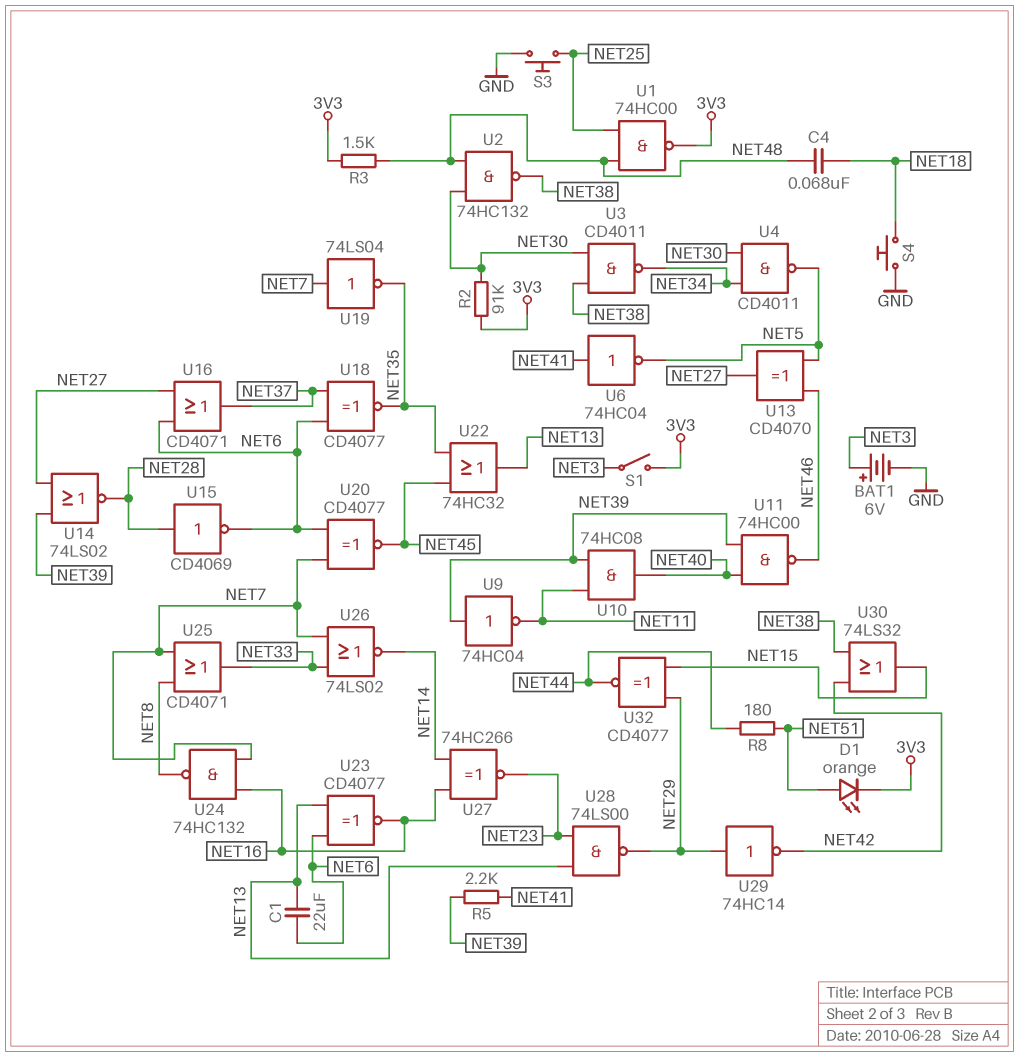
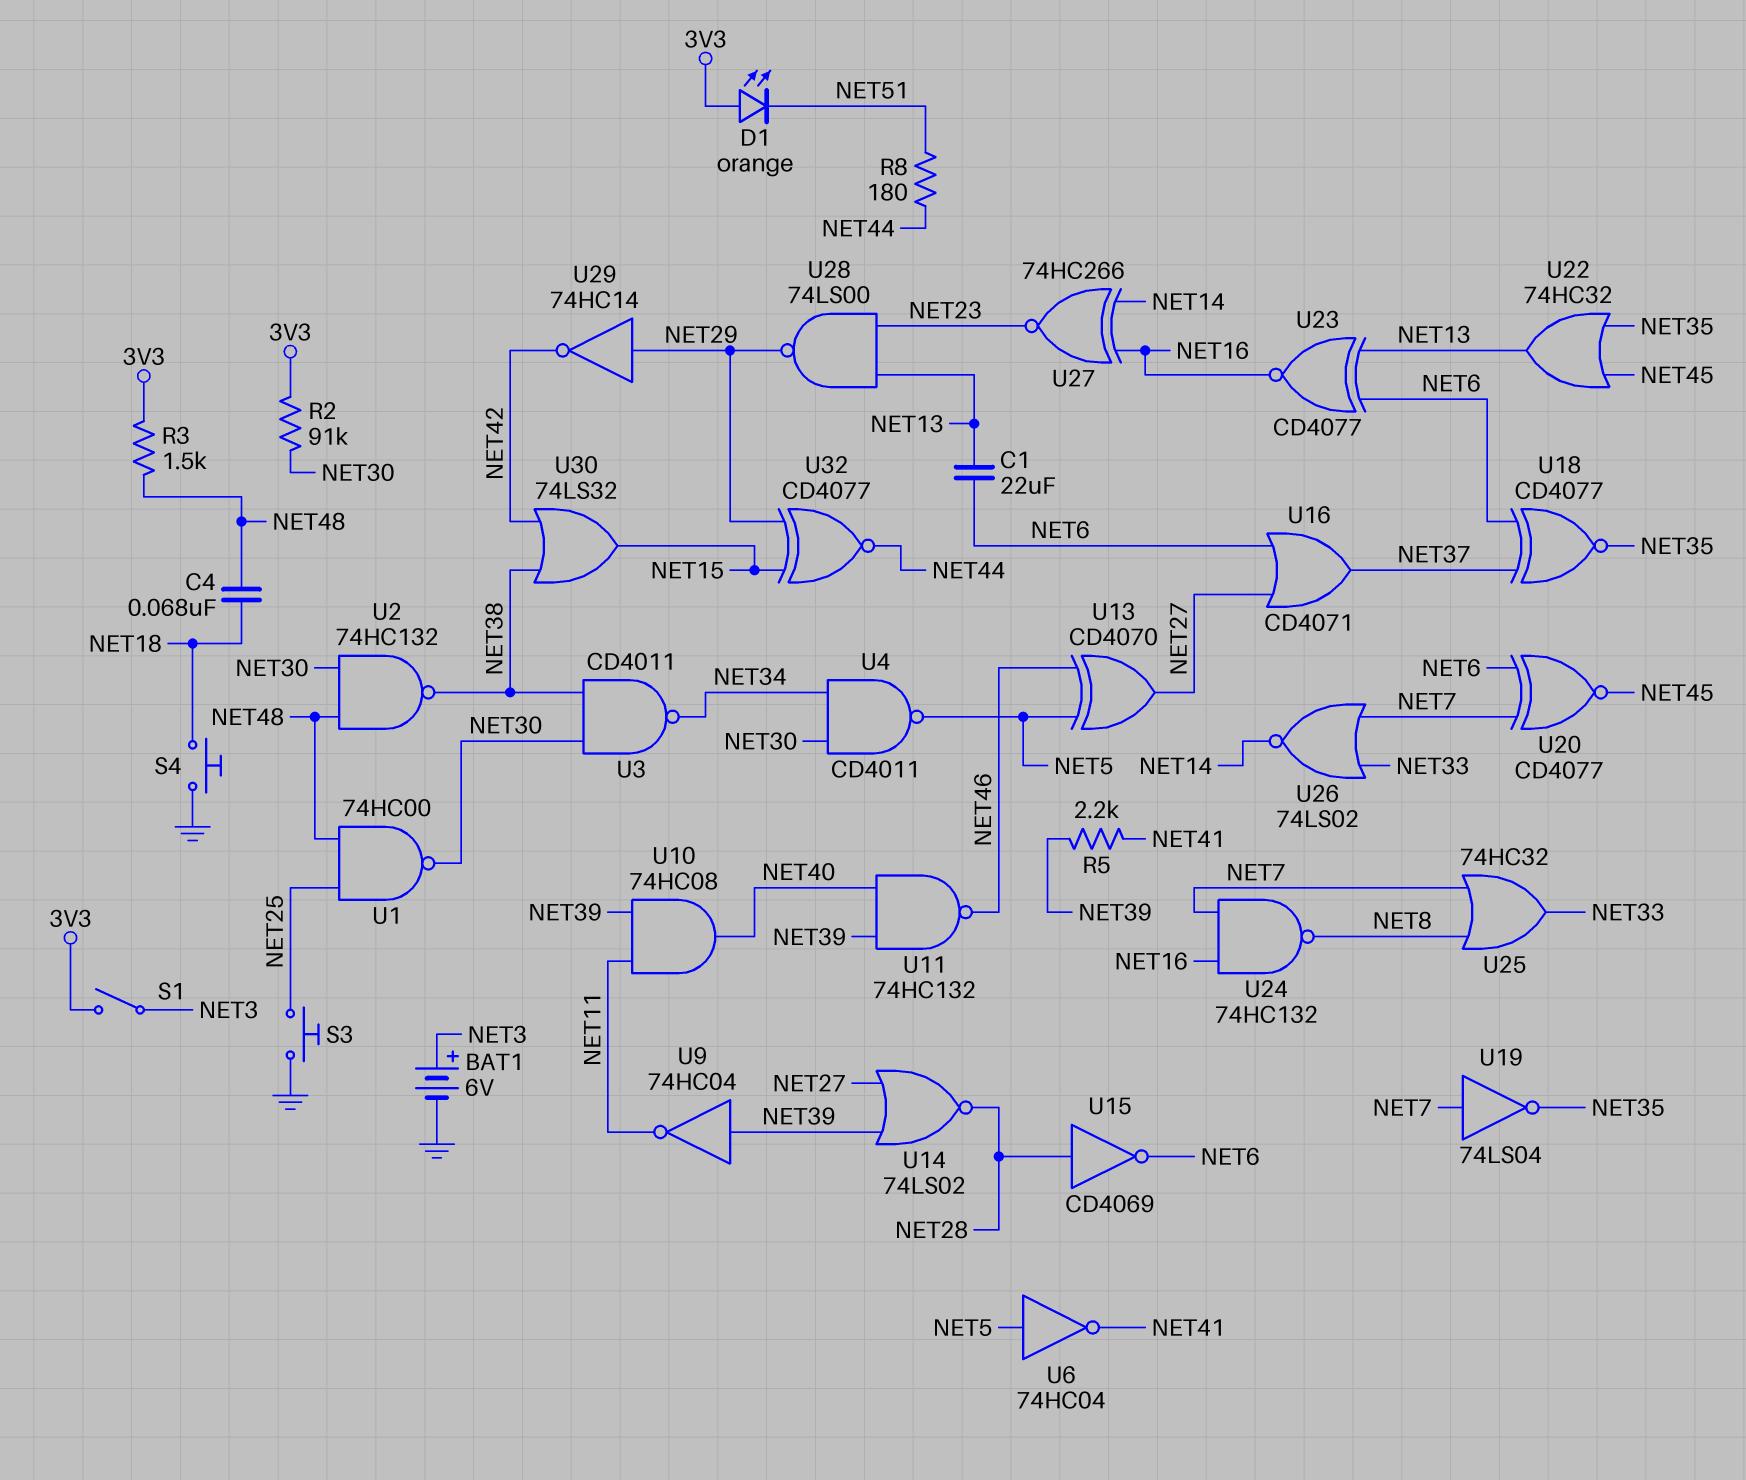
D1: LED orange (A NET51, K 3V3) -> LED orange (A 3V3, K NET51)
U1: NAND 74HC00 (in NET25, in NET48, out 3V3) -> NAND 74HC00 (in NET25, in NET48, out NET30)
U6: NOT 74HC04 (in NET41, out NET5) -> NOT 74HC04 (in NET5, out NET41)
U11: NAND 74HC00 (in NET39, in NET40, out NET46) -> NAND 74HC132 (in NET39, in NET40, out NET46)
U25: OR CD4071 (in NET7, in NET8, out NET33) -> OR 74HC32 (in NET7, in NET8, out NET33)

